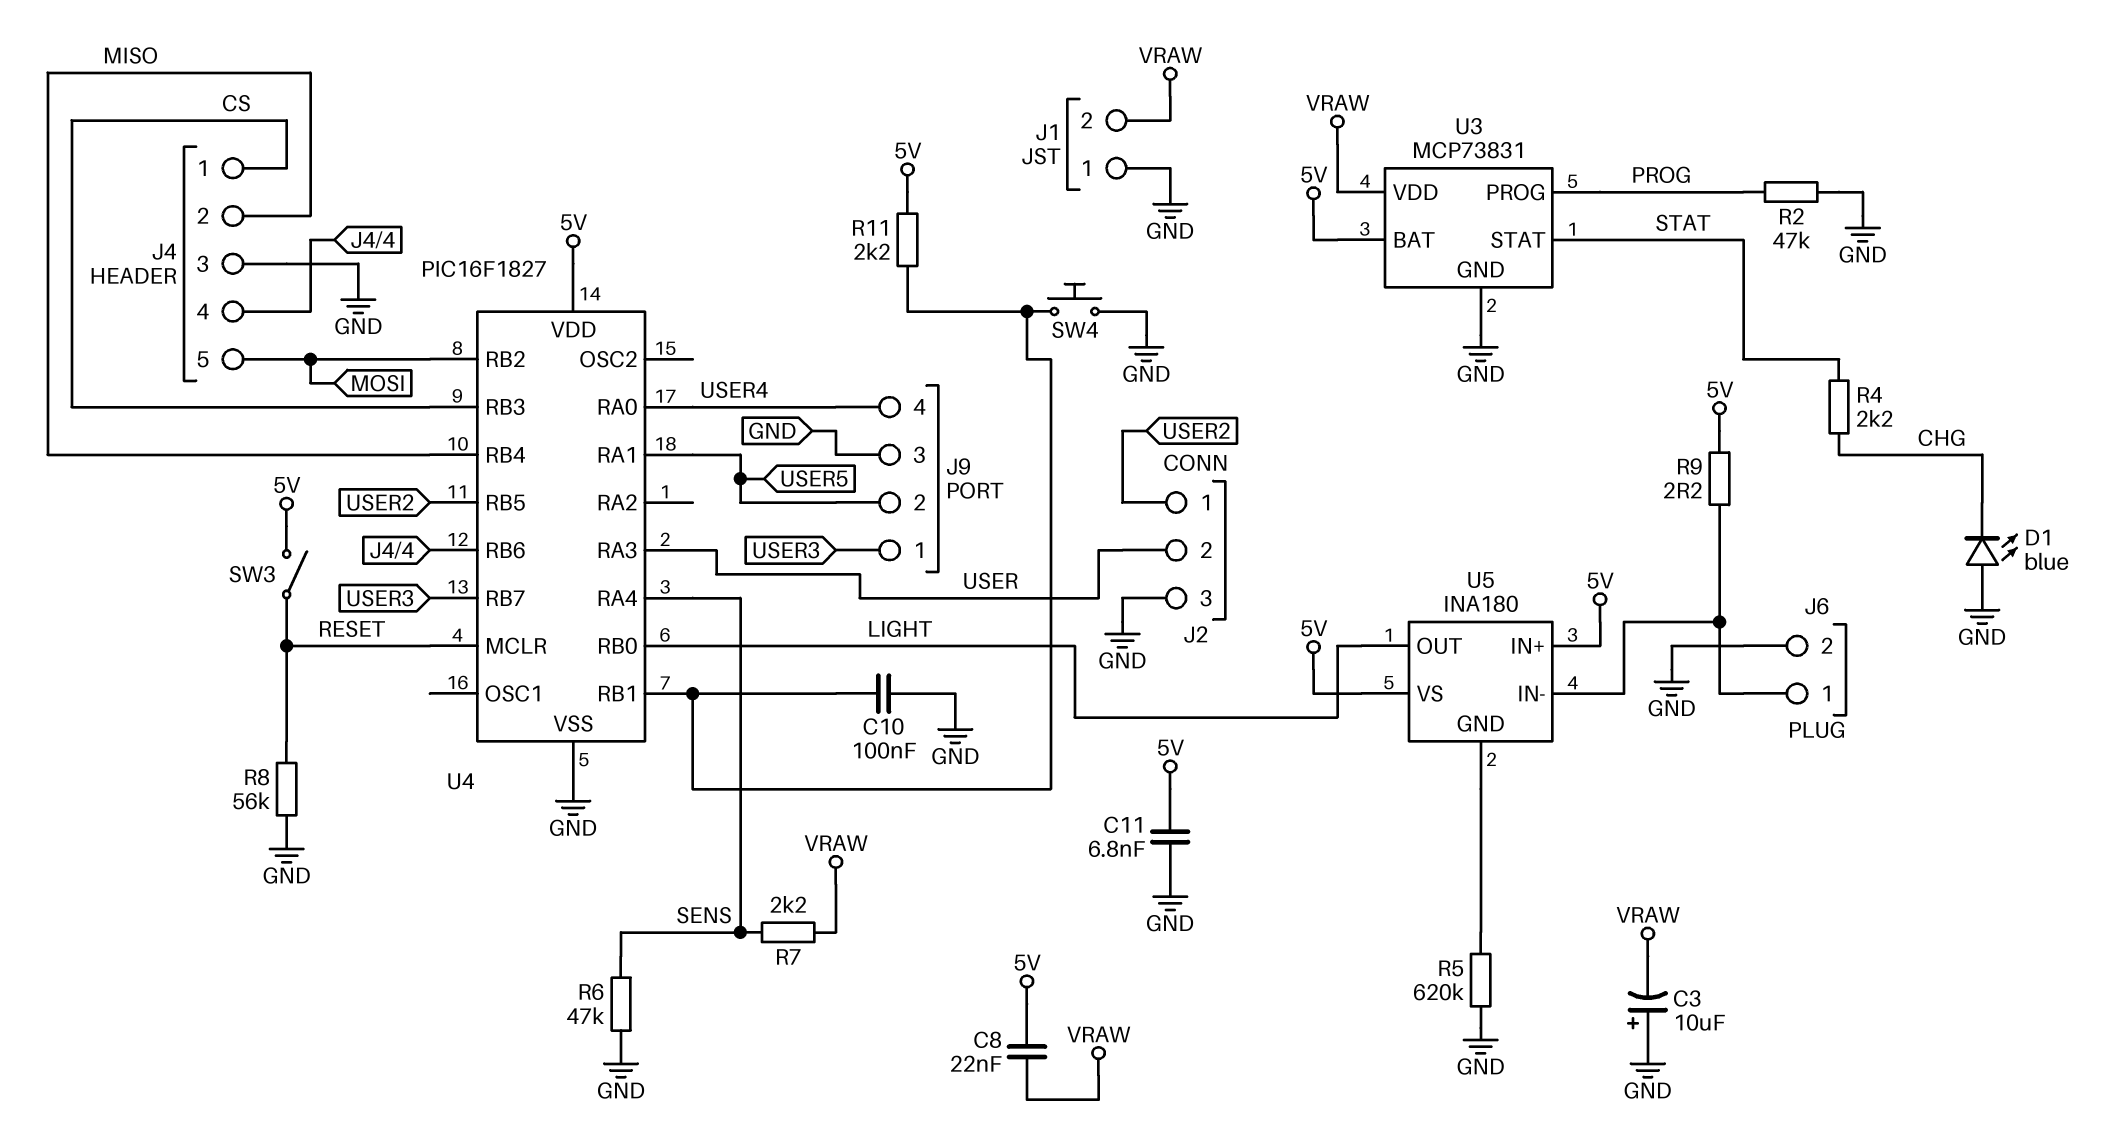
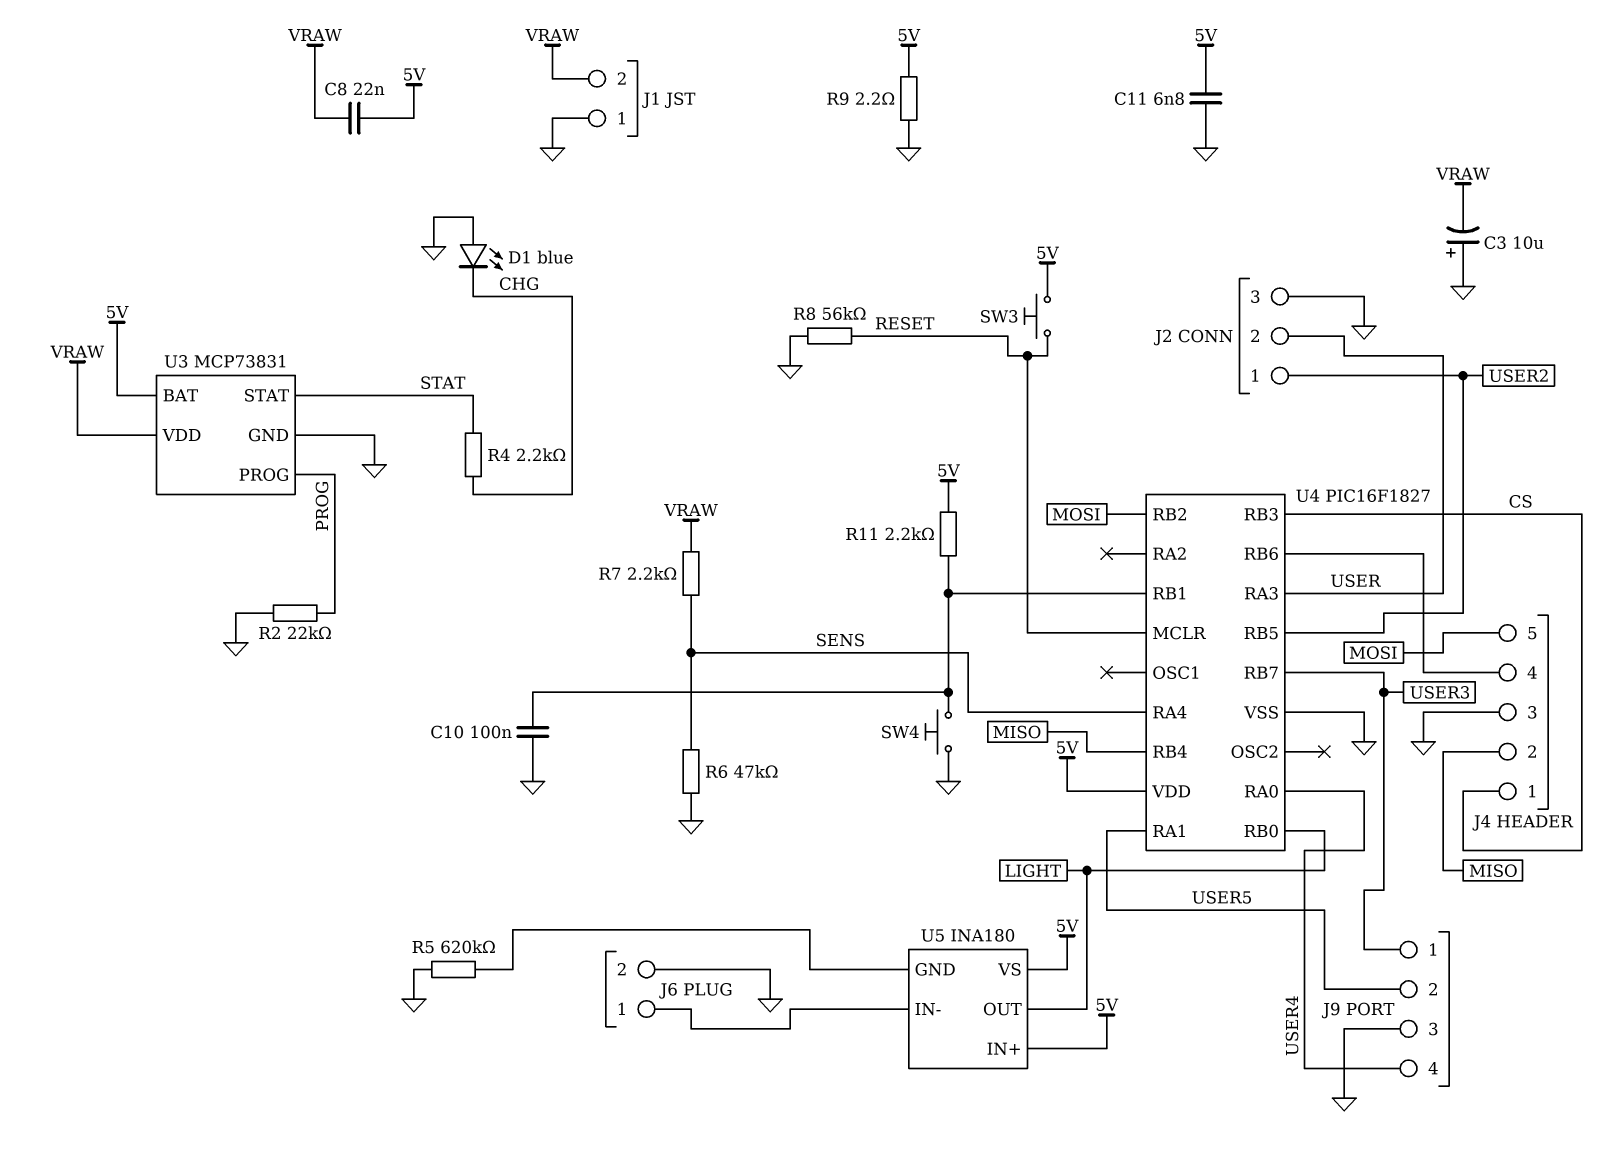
R2: 47k (GND, PROG) -> 22k (GND, PROG)
R9: 2.2 (5V, J6/1) -> 2.2 (5V, GND)
SW3: switch (5V, RESET) -> button (5V, RESET)

